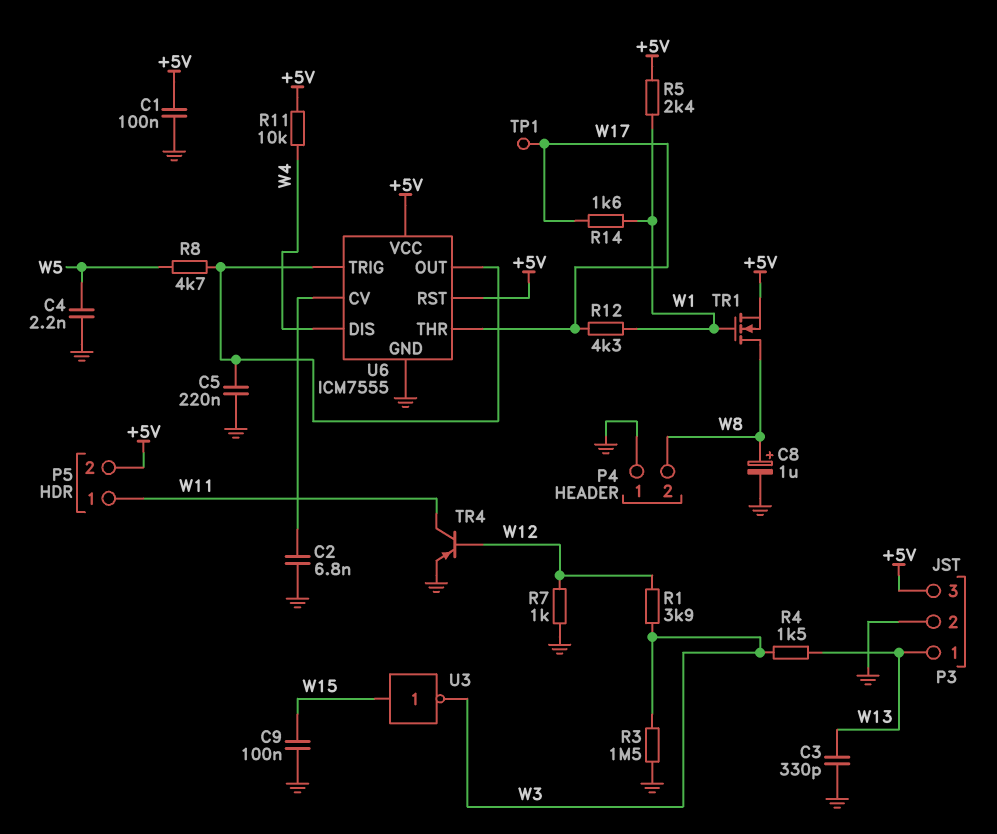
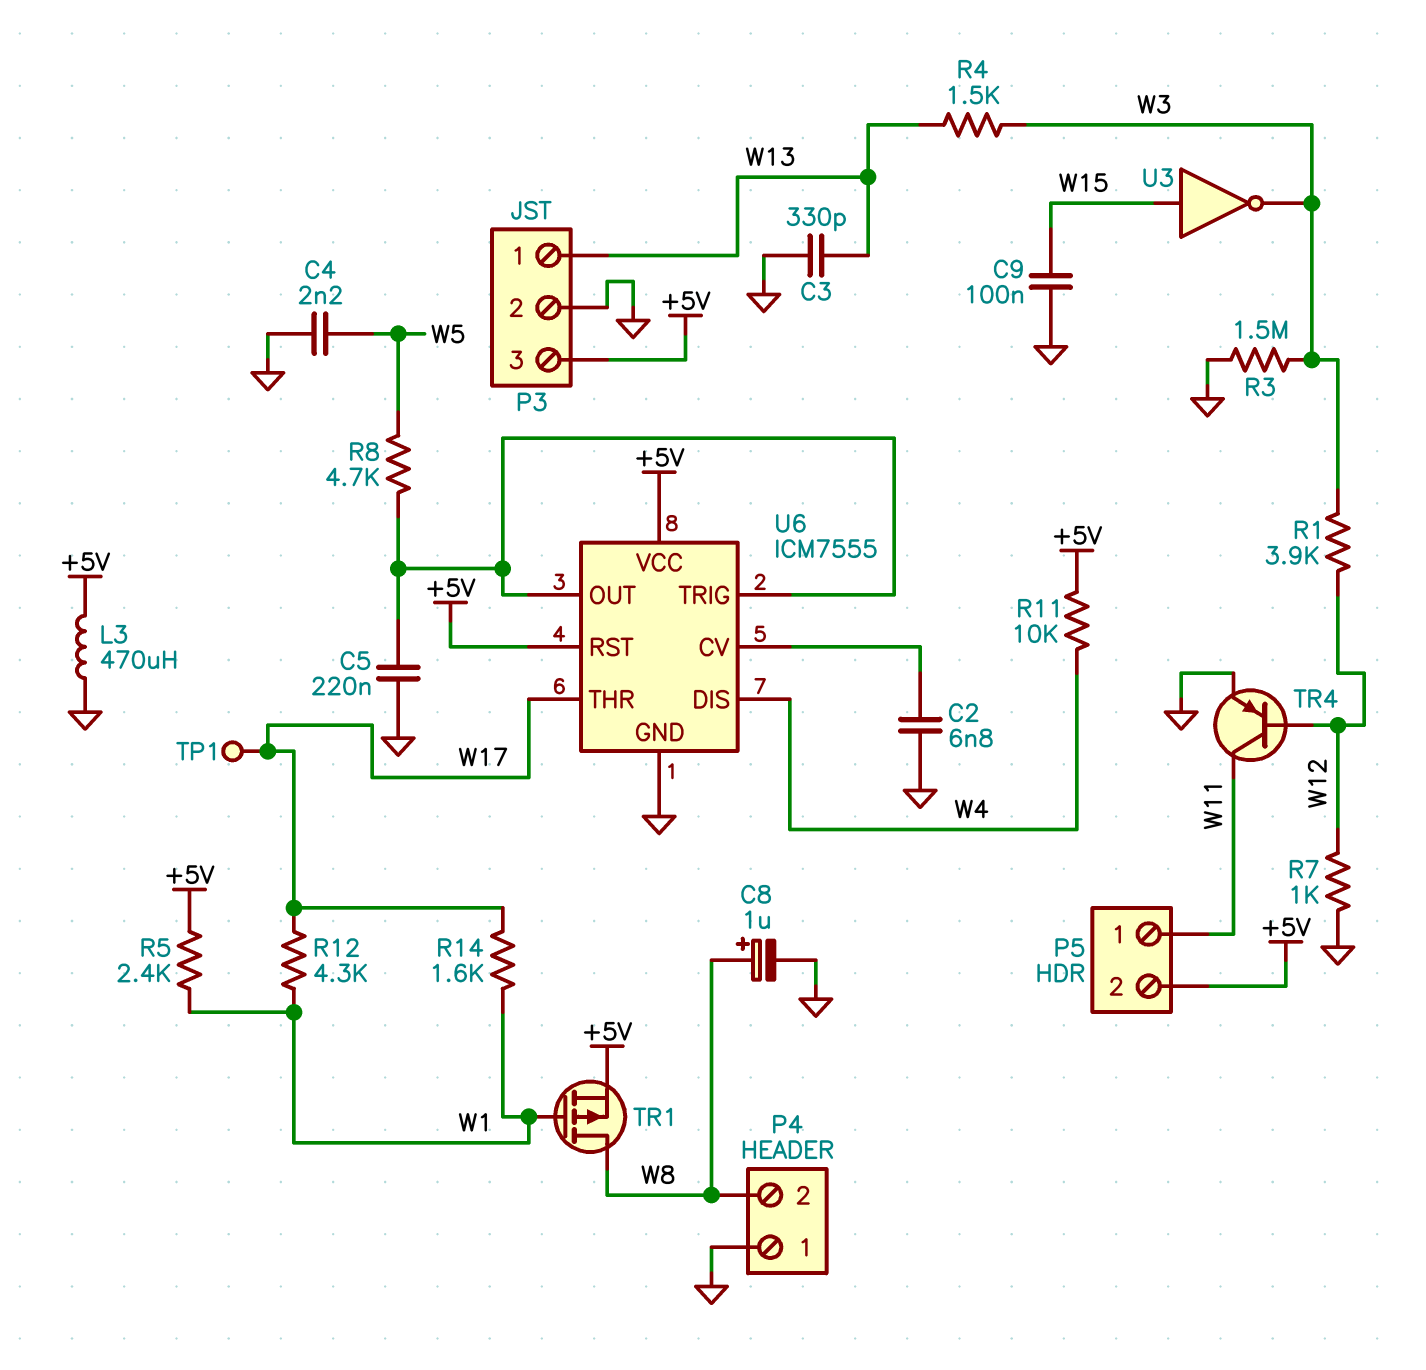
C1: 100nF (+5V, GND) -> none
L3: none -> 470uH (+5V, GND)
TR1: NMOS (G W1, D W8, S +5V) -> PMOS (G W1, D W8, S +5V)

